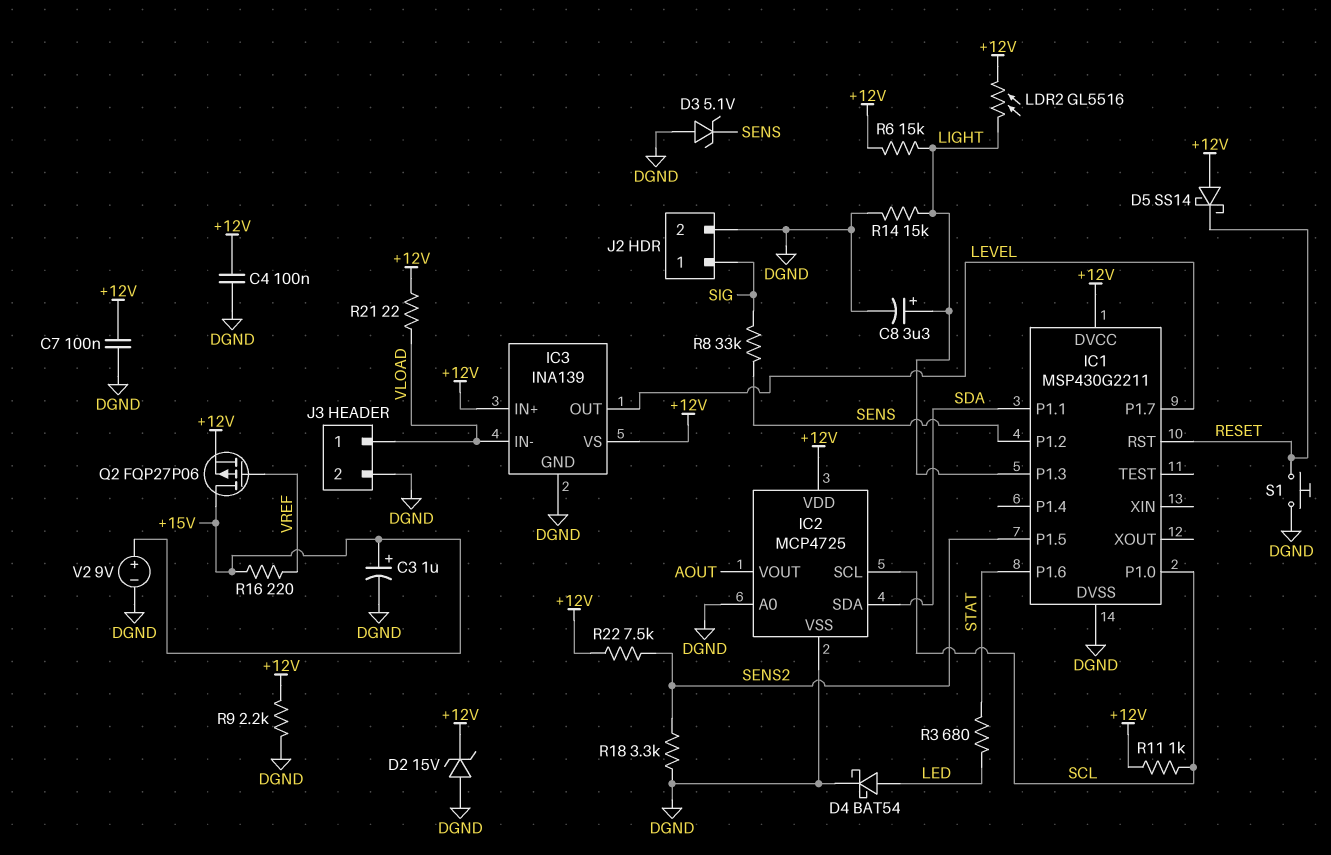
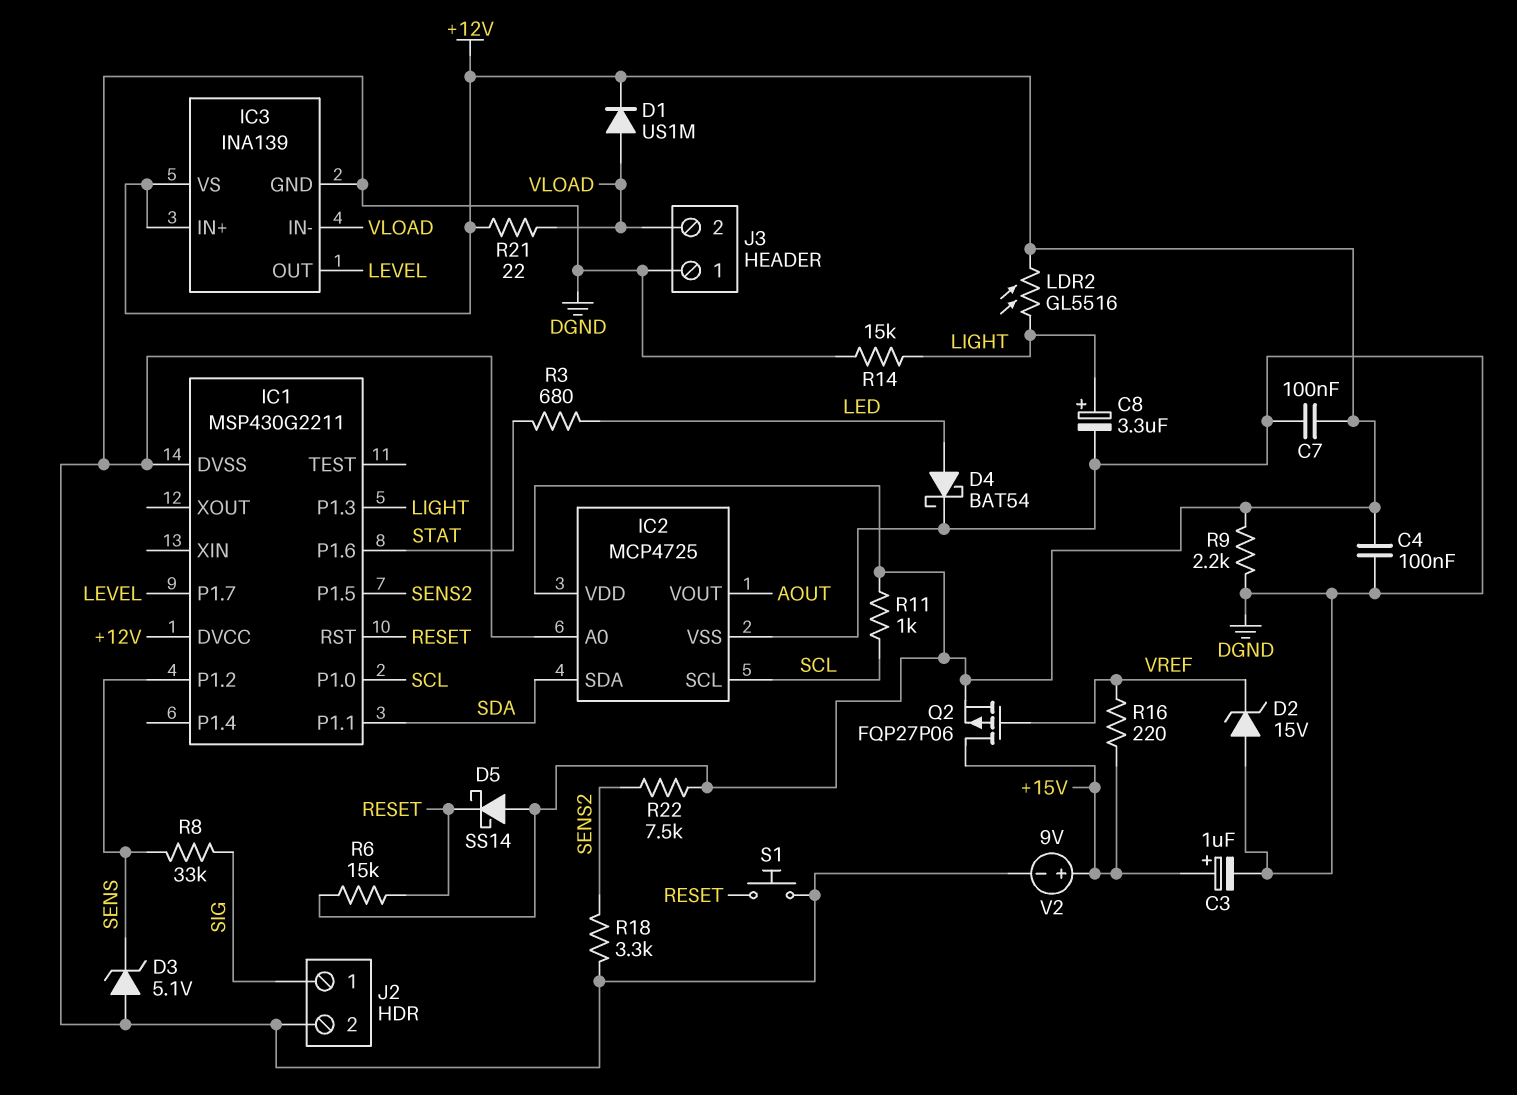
D1: none -> diode US1M (A VLOAD, K +12V)
D2: zener 15V (A DGND, K +12V) -> zener 15V (A DGND, K VREF)
J3 pin 1: VLOAD -> DGND
J3 pin 2: DGND -> VLOAD
R6: 15k (+12V, LIGHT) -> 15k (+12V, RESET)

